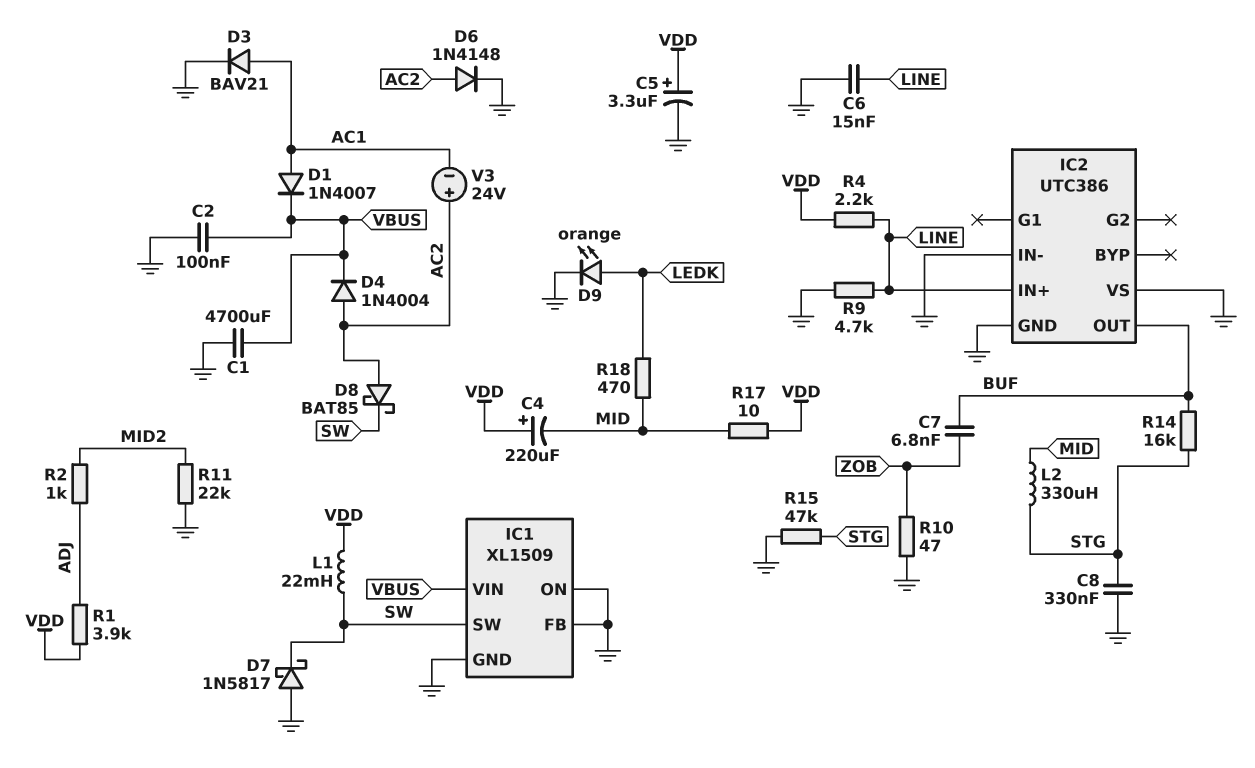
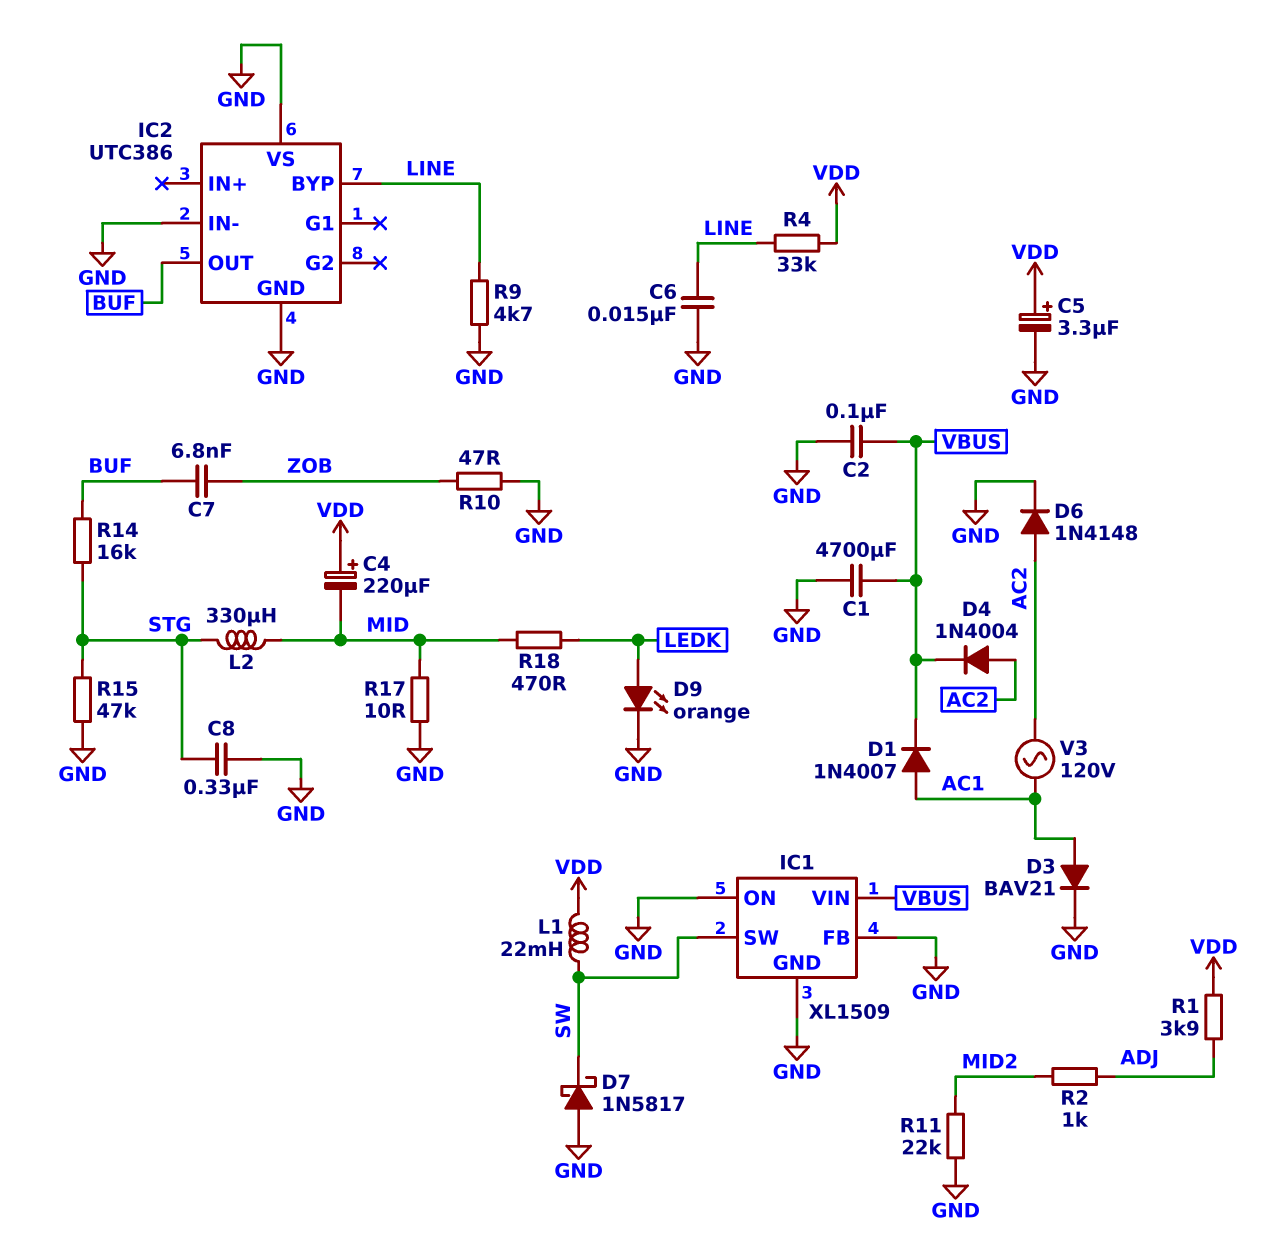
D8: schottky BAT85 (A AC2, K SW) -> none
IC2 pin BYP: none -> LINE
IC2 pin IN+: LINE -> none
R4: 2.2k (LINE, VDD) -> 33k (LINE, VDD)
R17: 10 (MID, VDD) -> 10 (GND, MID)
V3: 24V (plus AC2, minus AC1) -> AC 120V (AC1, AC2)

